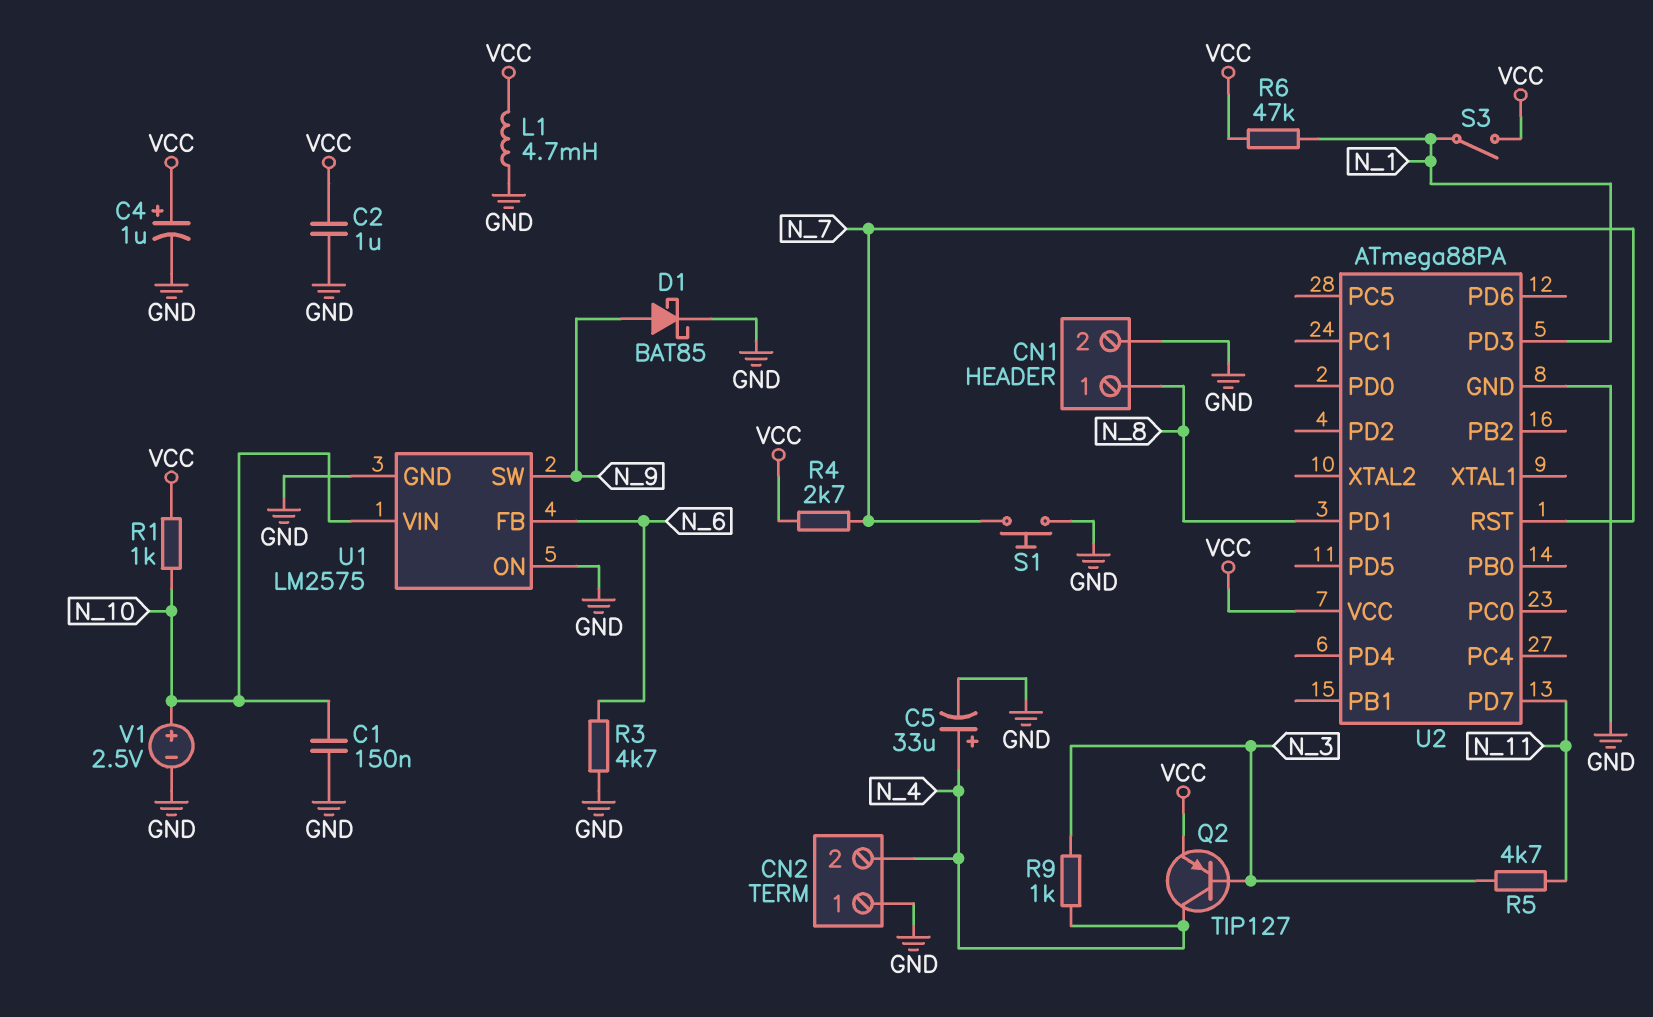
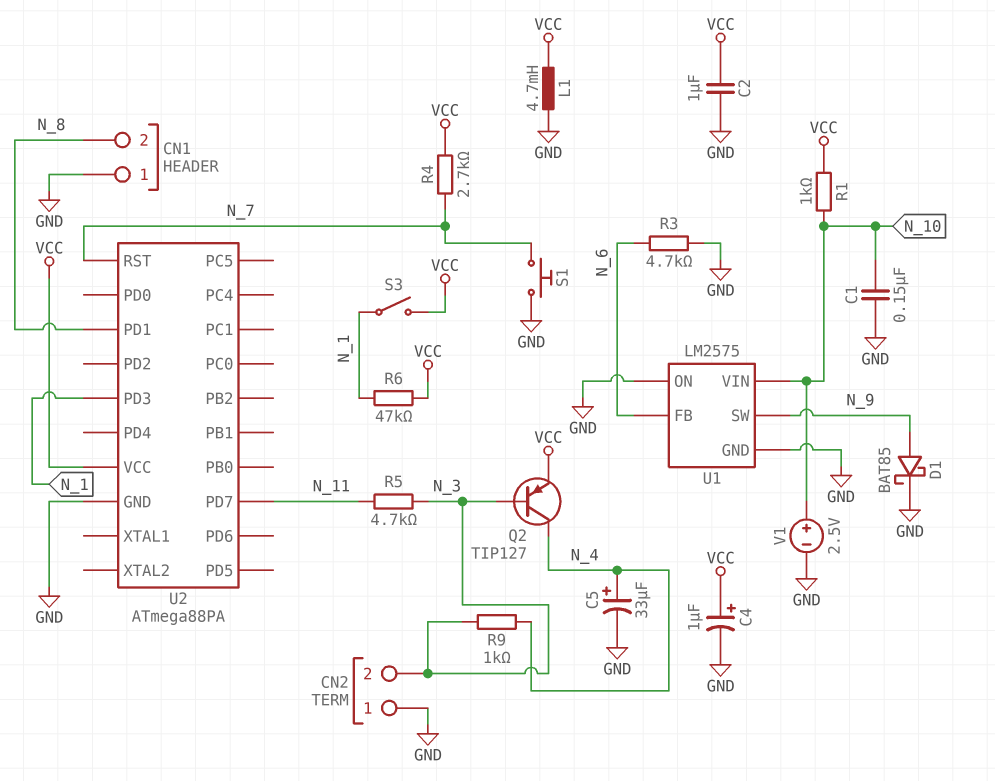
CN1 pin 1: N_8 -> GND
CN1 pin 2: GND -> N_8
CN2 pin 2: N_4 -> N_3

